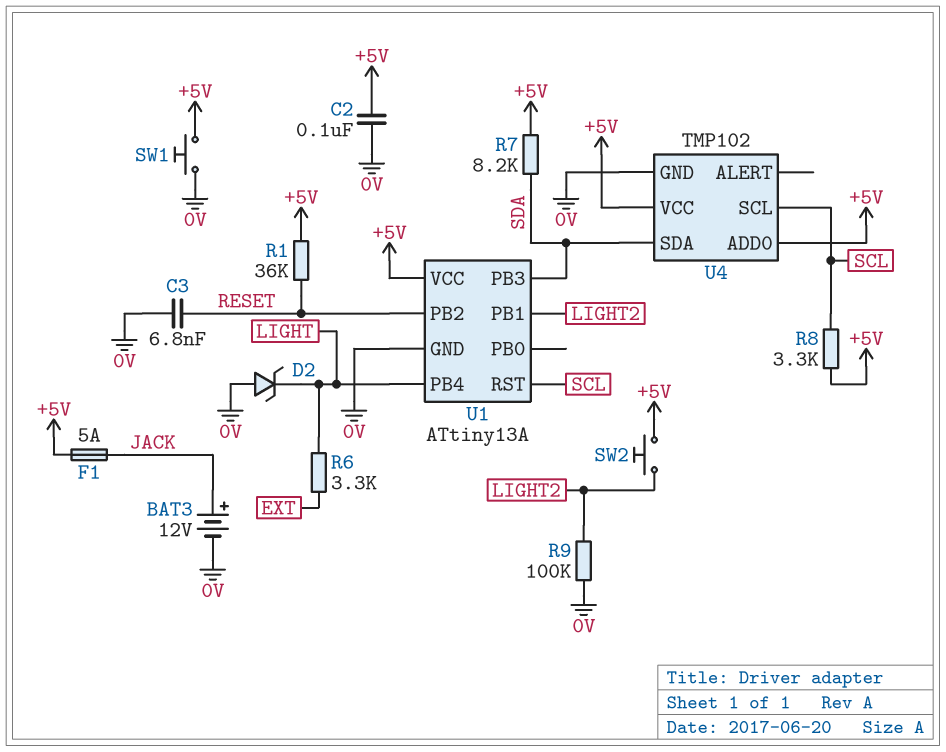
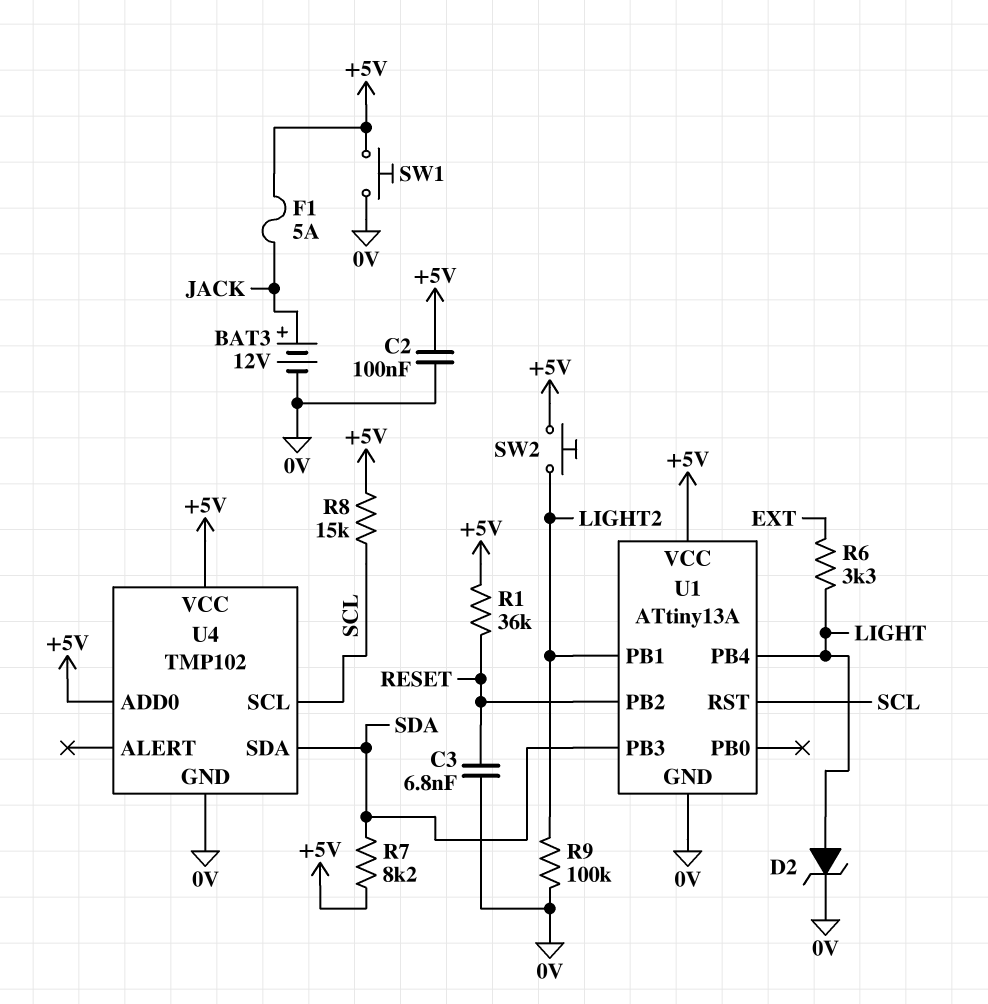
D2: zener (A 0V, K LIGHT) -> zener (A LIGHT, K 0V)
R8: 3.3k (+5V, SCL) -> 15k (+5V, SCL)

